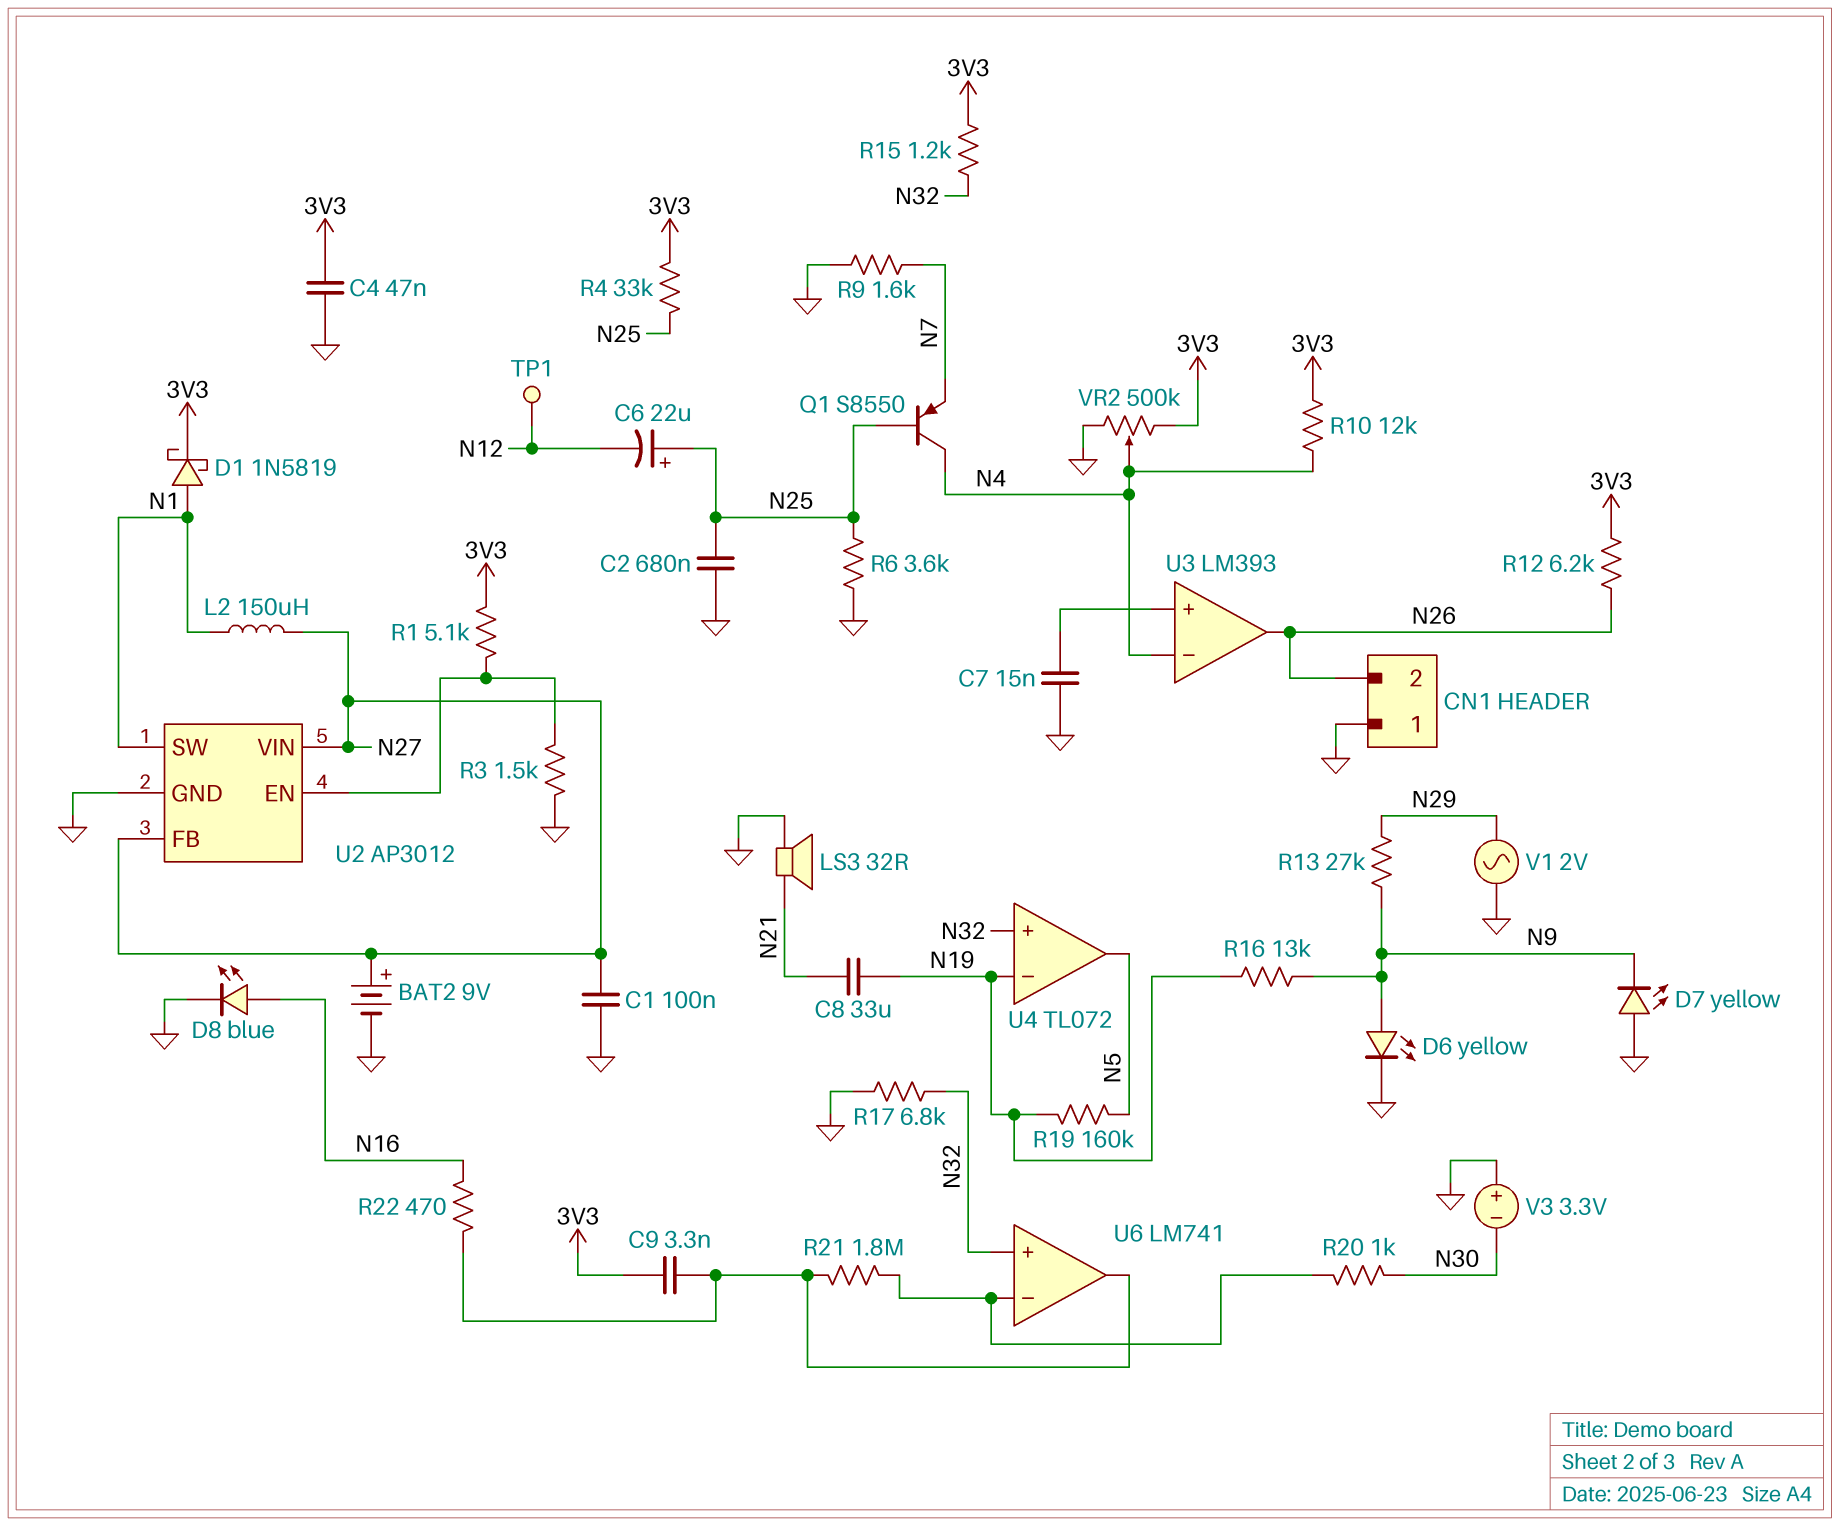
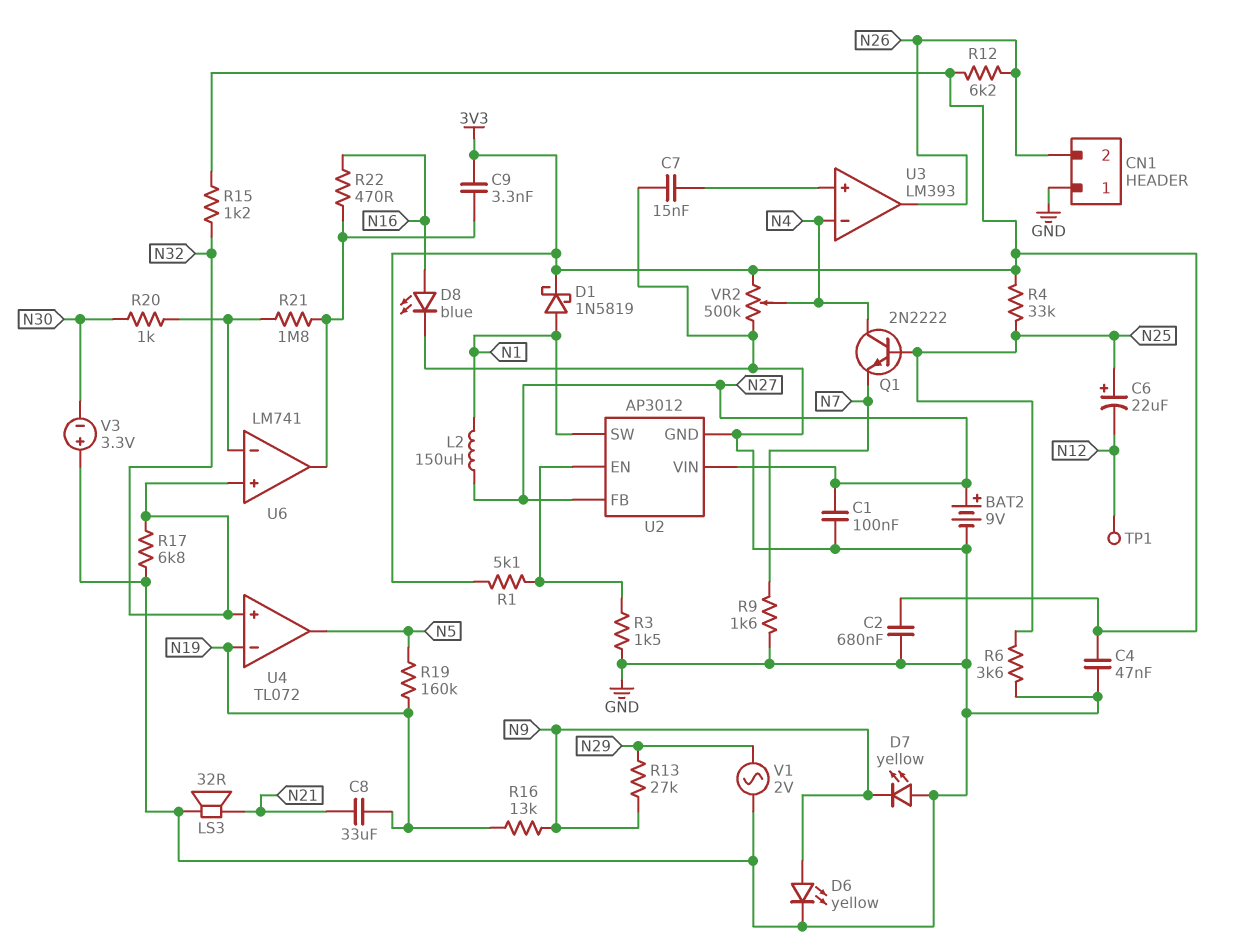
C2: 680nF (GND, N25) -> 680nF (3V3, GND)
Q1: PNP S8550 (B N25, C N4, E N7) -> NPN 2N2222 (B N25, C N4, E N7)
R10: 12k (3V3, N4) -> none

